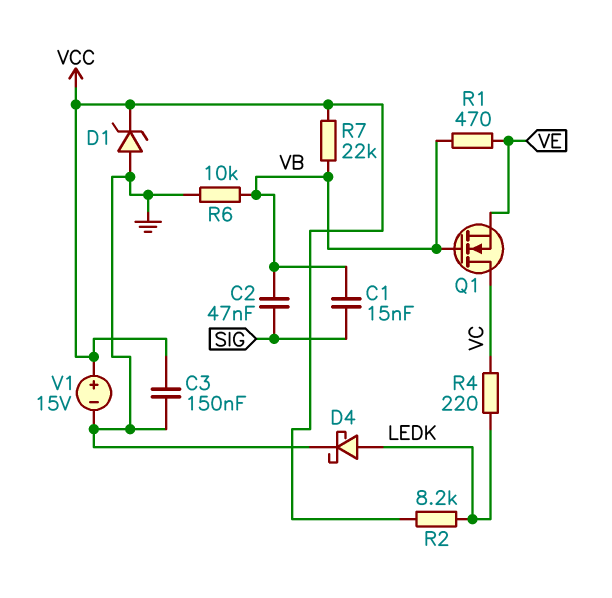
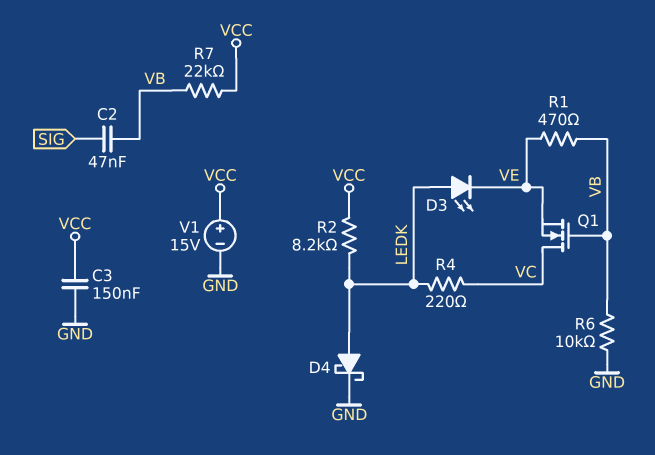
C1: 15nF (SIG, VB) -> none
D1: zener (A GND, K VCC) -> none
D3: none -> LED (A LEDK, K VE)

